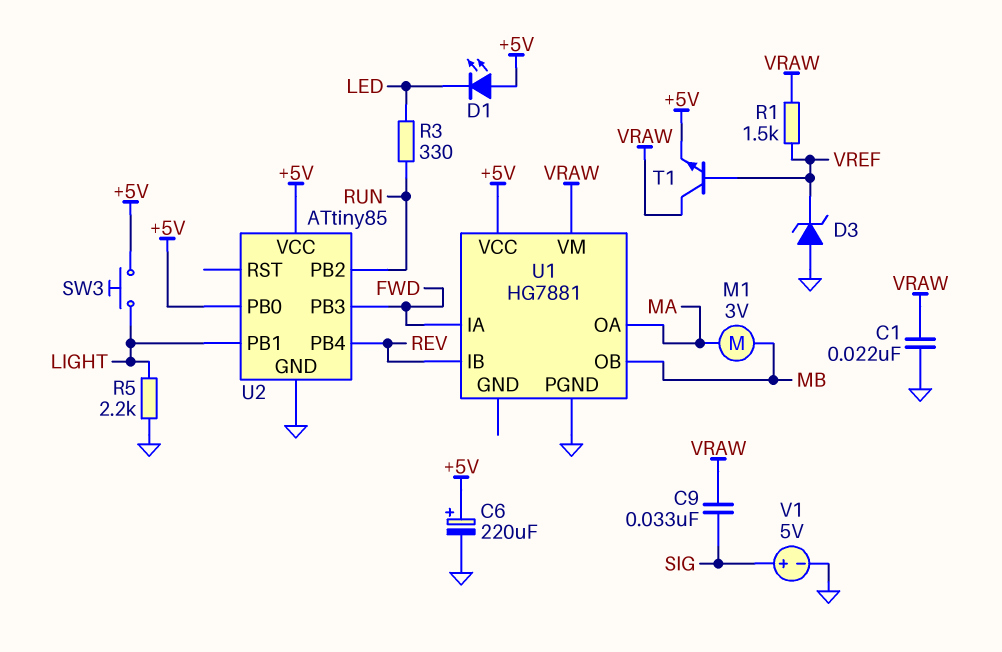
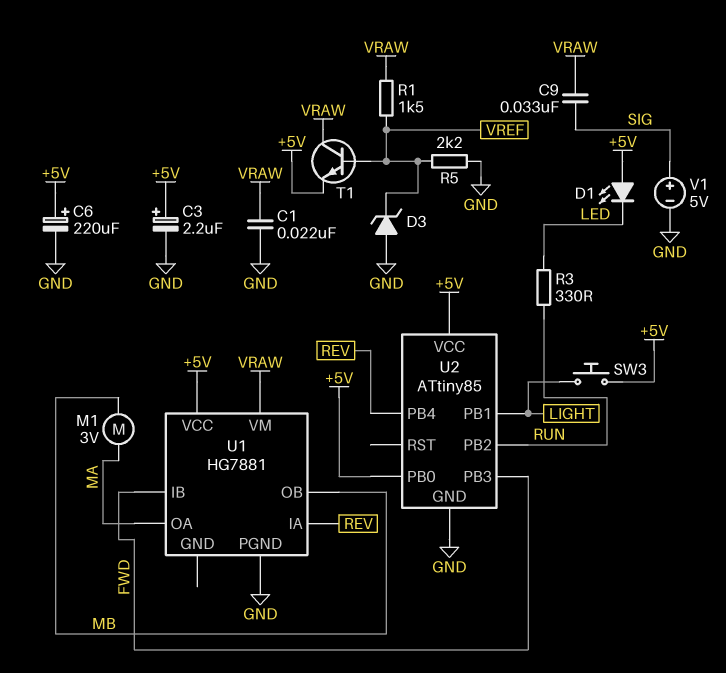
C3: none -> 2.2uF (plus +5V, minus GND)
R5: 2.2k (GND, LIGHT) -> 2.2k (GND, VREF)
U1 pin IA: FWD -> REV
U1 pin IB: REV -> FWD

